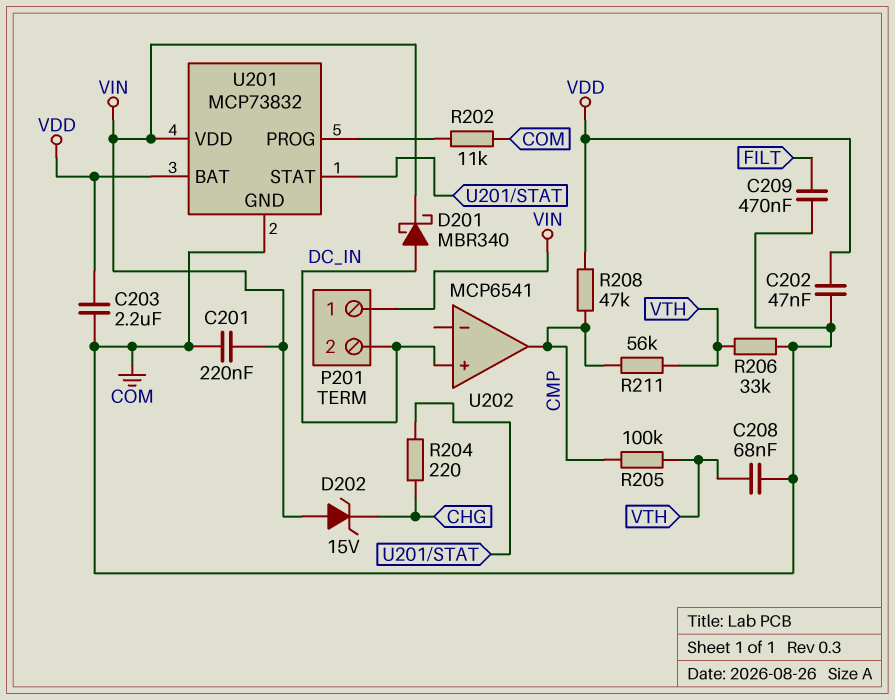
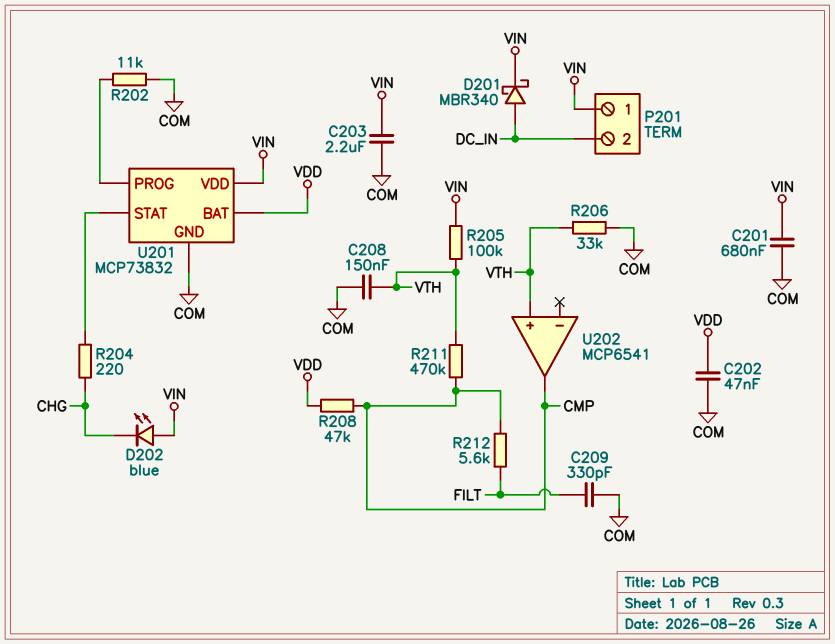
C201: 220nF (COM, VIN) -> 680nF (COM, VIN)
C203: 2.2uF (COM, VDD) -> 2.2uF (COM, VIN)
C208: 68nF (COM, VTH) -> 150nF (COM, VTH)
C209: 470nF (COM, FILT) -> 330pF (COM, FILT)
D202: zener 15V (A VIN, K CHG) -> LED blue (A VIN, K CHG)
R205: 100k (CMP, VTH) -> 100k (VIN, VTH)
R211: 56k (CMP, VTH) -> 470k (CMP, VTH)
R212: none -> 5.6k (CMP, FILT)
U202 pin in+: DC_IN -> VTH

